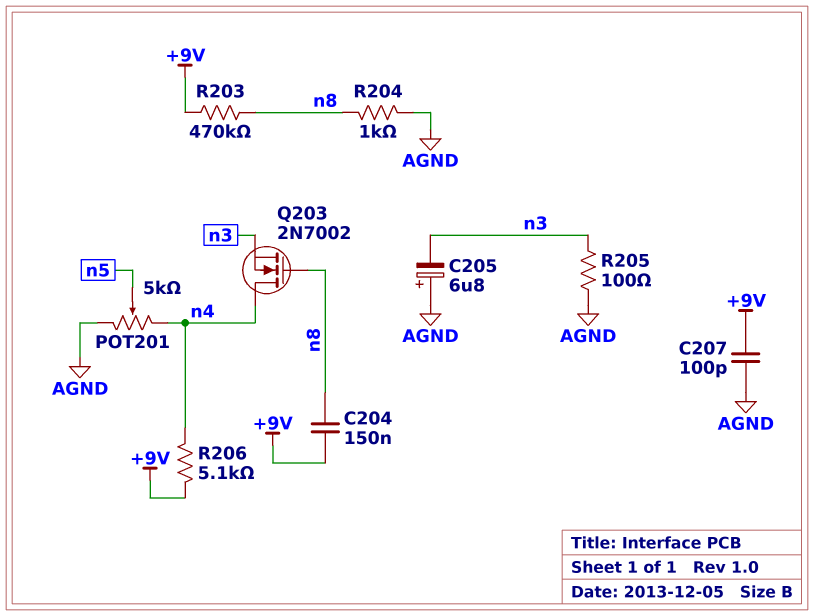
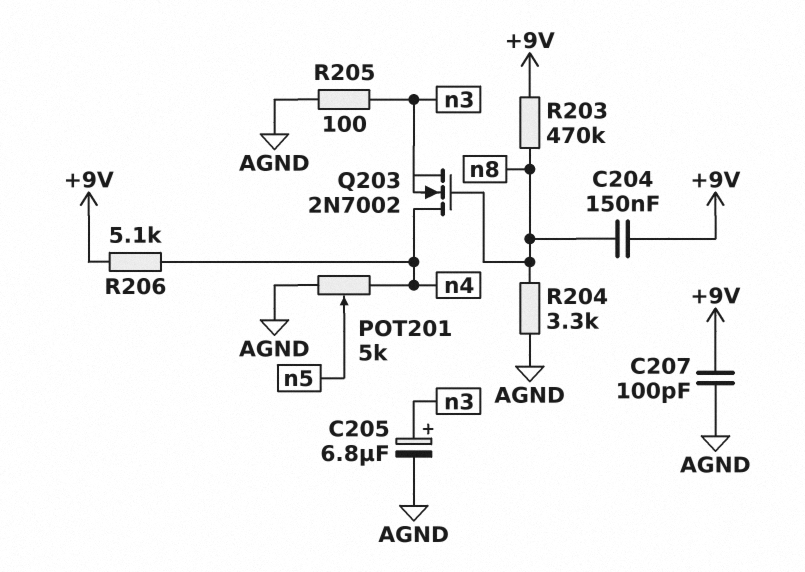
C205: 6.8uF (plus AGND, minus n3) -> 6.8uF (plus n3, minus AGND)
R204: 1k (AGND, n8) -> 3.3k (AGND, n8)

